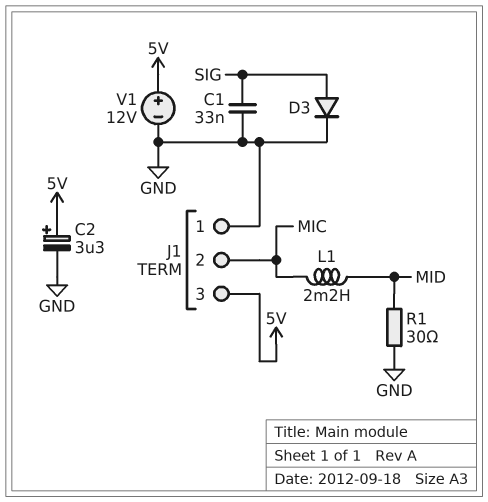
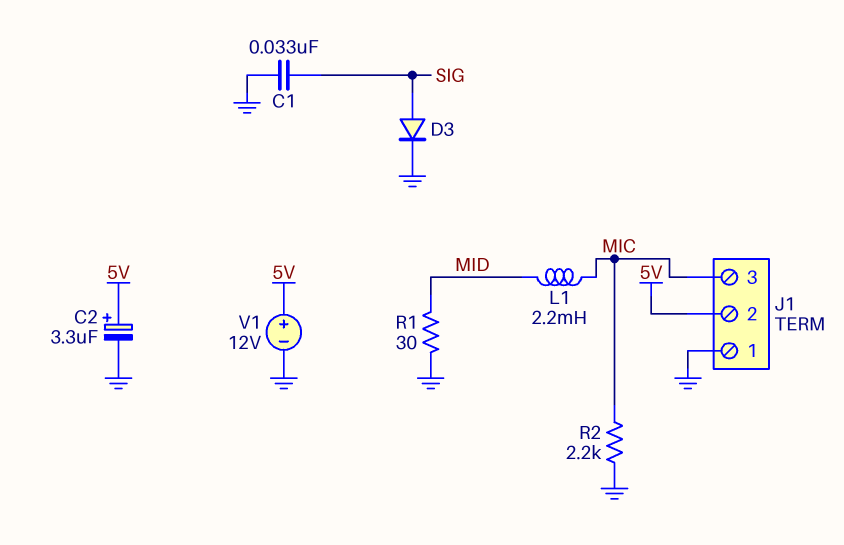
J1 pin 2: MIC -> 5V
J1 pin 3: 5V -> MIC
R2: none -> 2.2k (GND, MIC)

